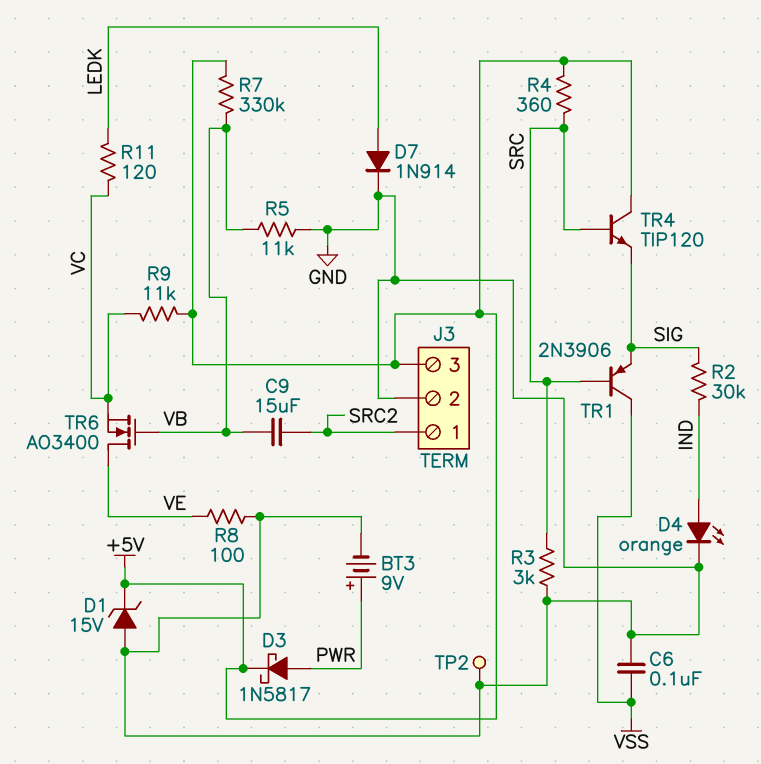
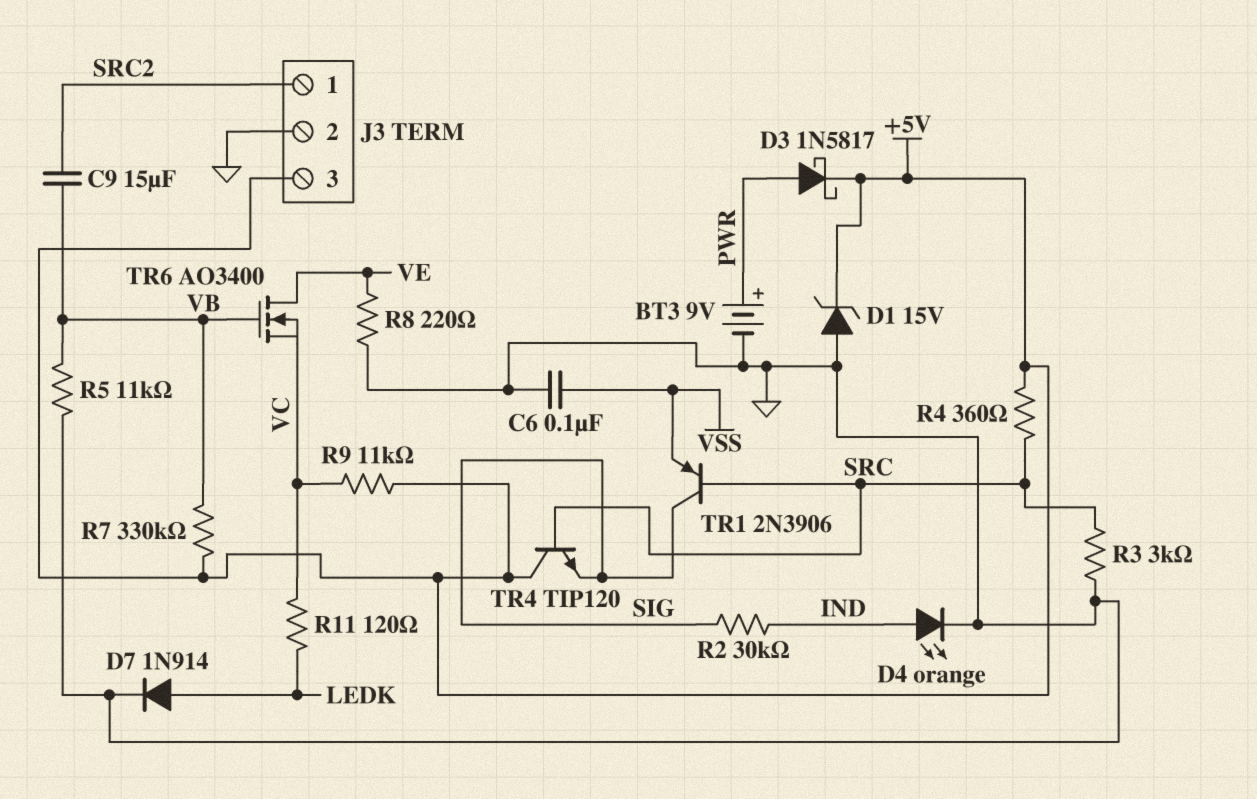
R8: 100 (GND, VE) -> 220 (GND, VE)
TP2: test point (GND) -> none
TR1: PNP 2N3906 (B SRC, C VSS, E SIG) -> PNP 2N3906 (B SRC, C SIG, E VSS)

